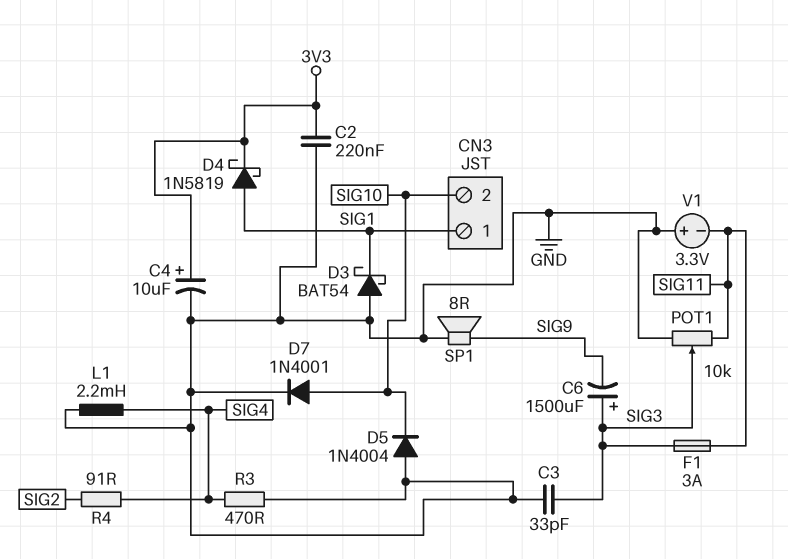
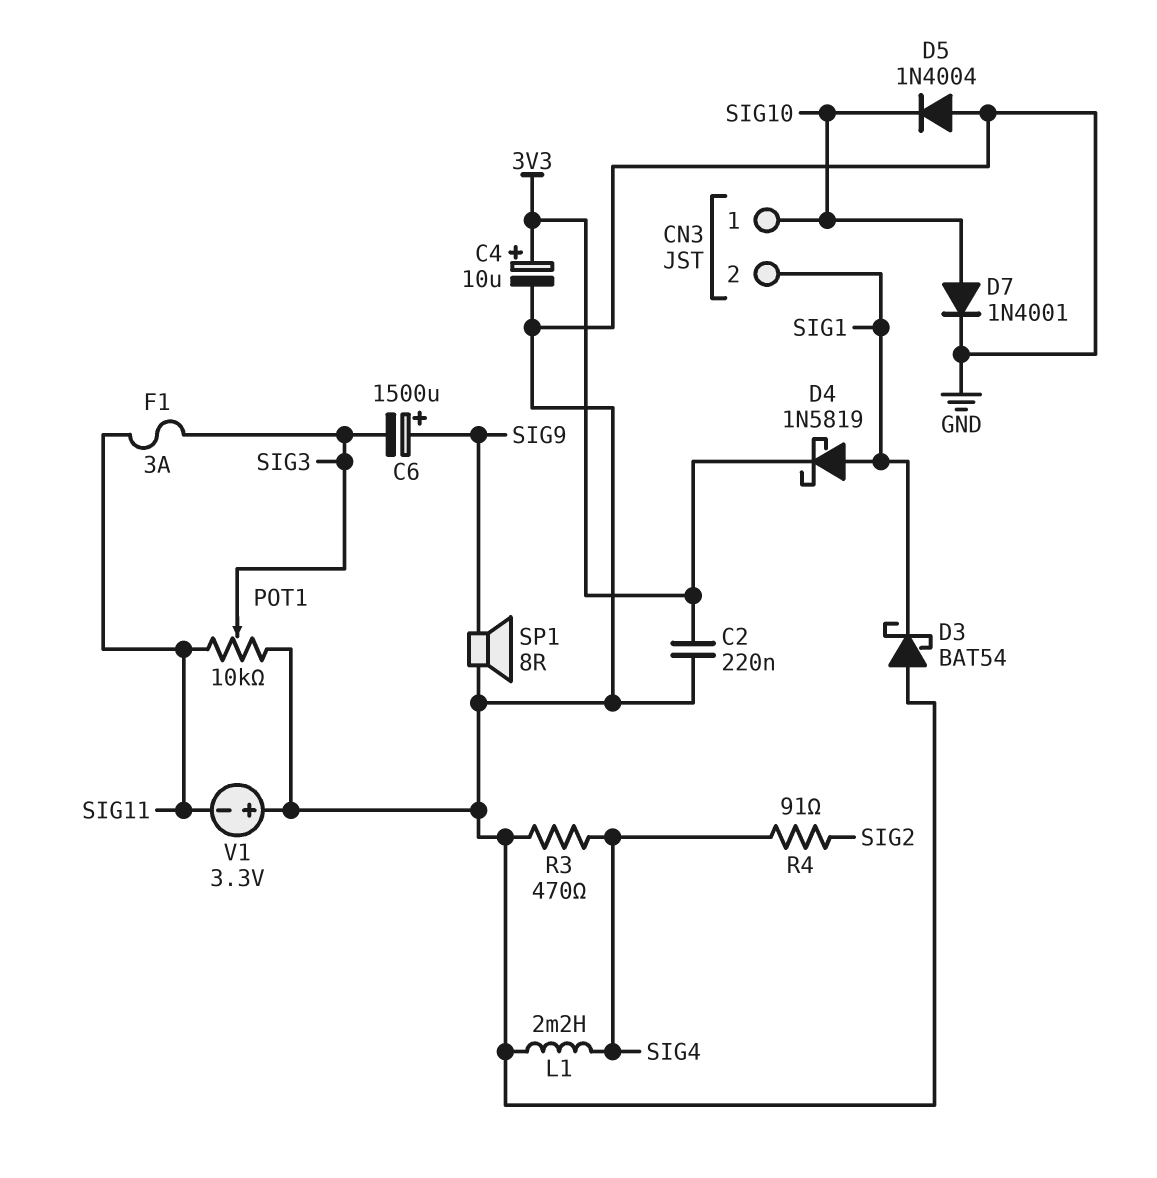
C3: 33pF (GND, SIG3) -> none
C6: 1500uF (plus SIG3, minus SIG9) -> 1500uF (plus SIG9, minus SIG3)
CN3 pin 1: SIG1 -> SIG10
CN3 pin 2: SIG10 -> SIG1

